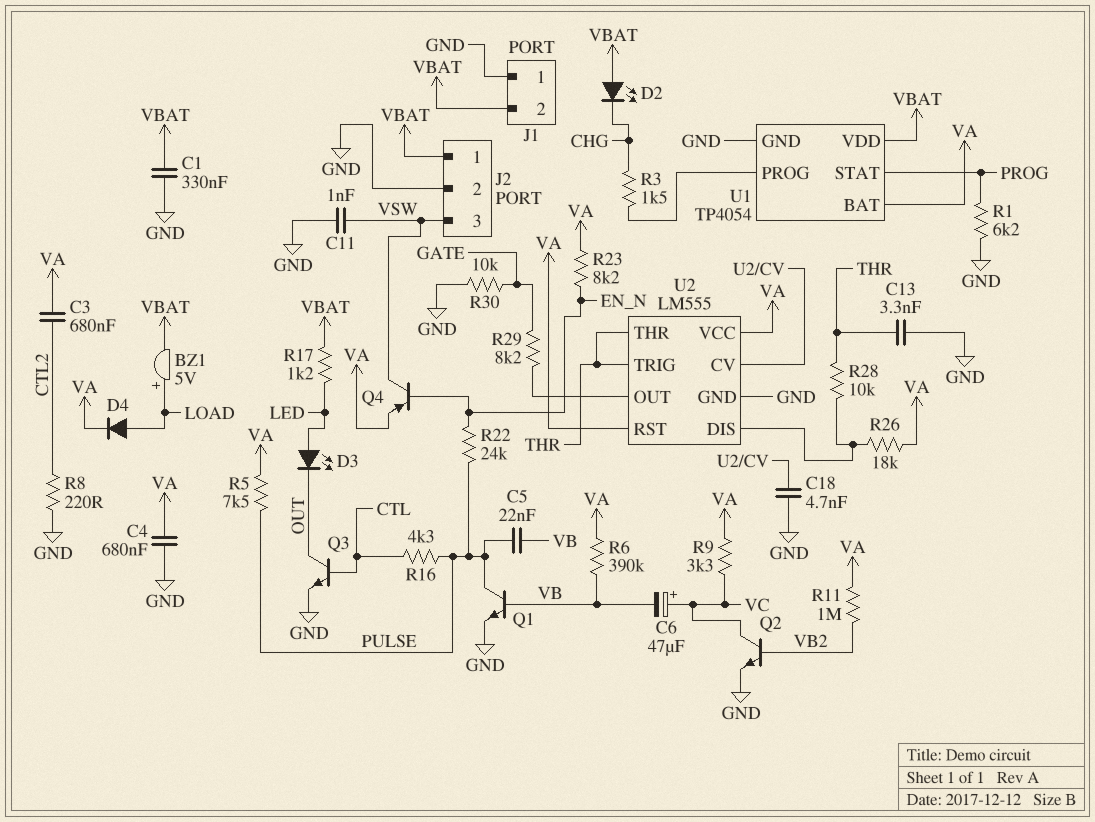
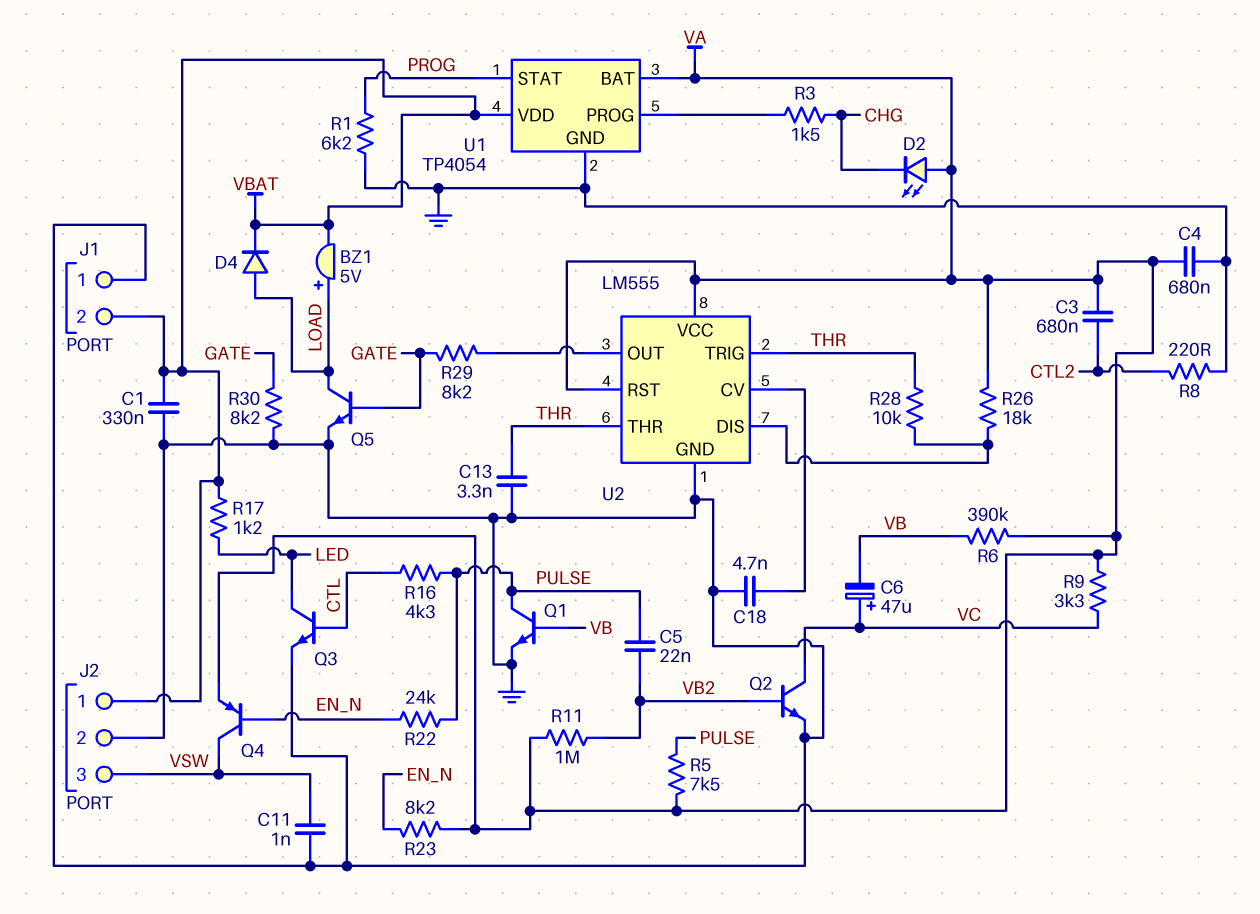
C5: 22nF (PULSE, VB) -> 22nF (PULSE, VB2)
D2: LED (A VBAT, K CHG) -> LED (A VA, K CHG)
D3: LED (A LED, K OUT) -> none
D4: diode (A LOAD, K VA) -> diode (A LOAD, K VBAT)
Q3: NPN (B CTL, C OUT, E GND) -> NPN (B CTL, C LED, E GND)
Q5: none -> NPN (B GATE, C LOAD, E GND)
R30: 10k (GATE, GND) -> 8.2k (GATE, GND)

